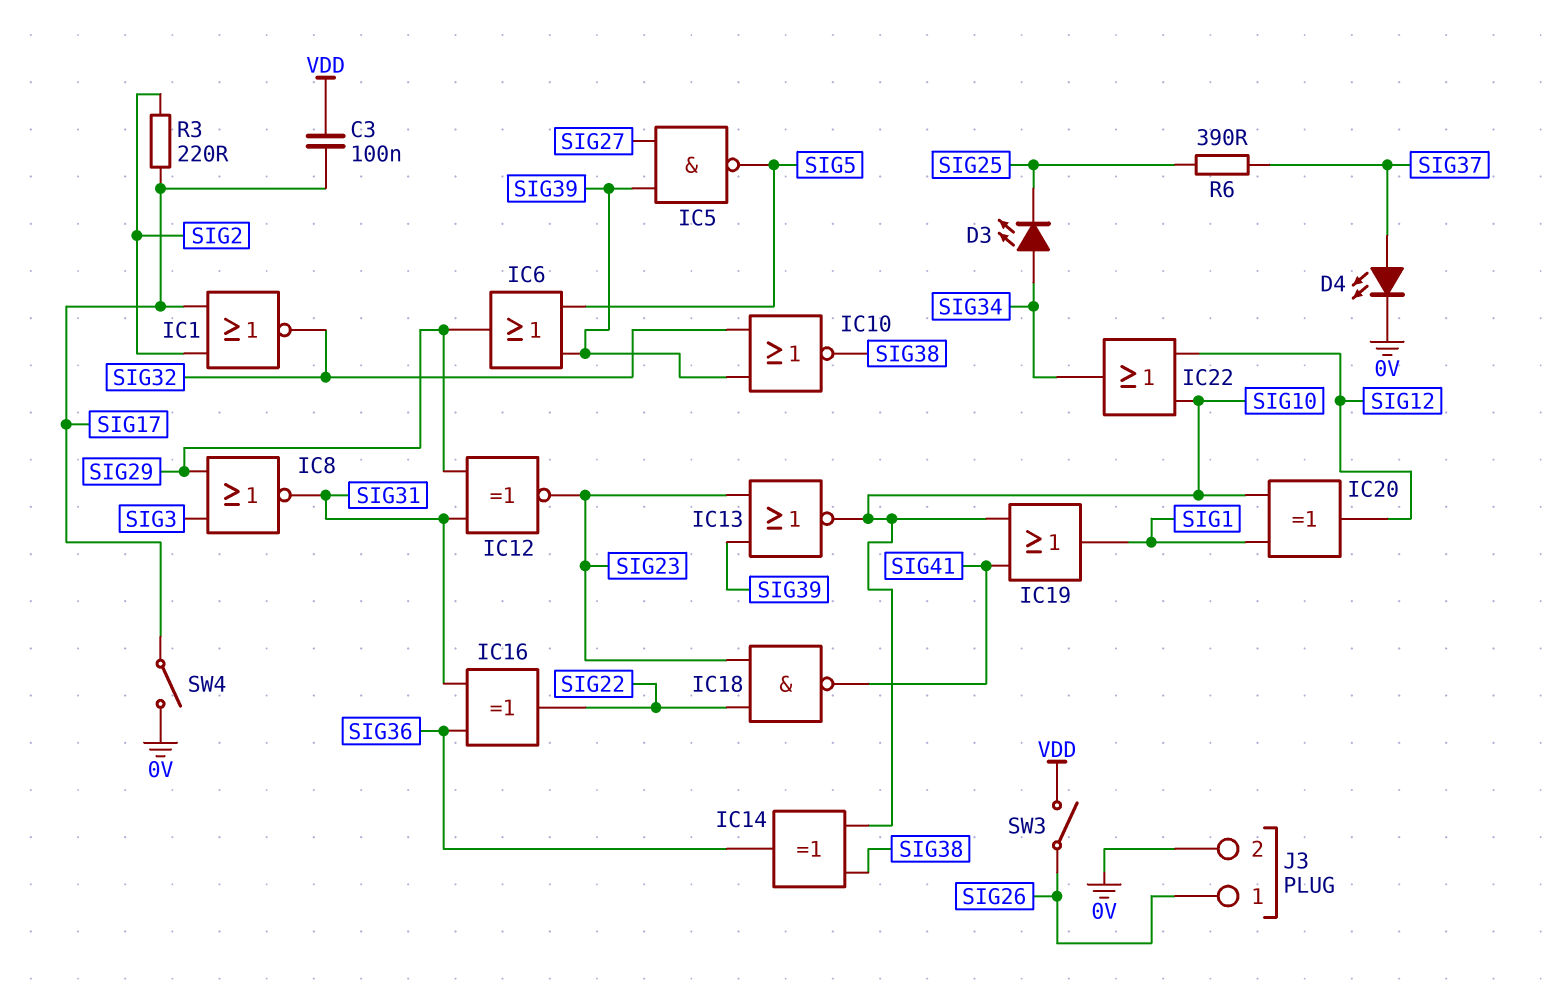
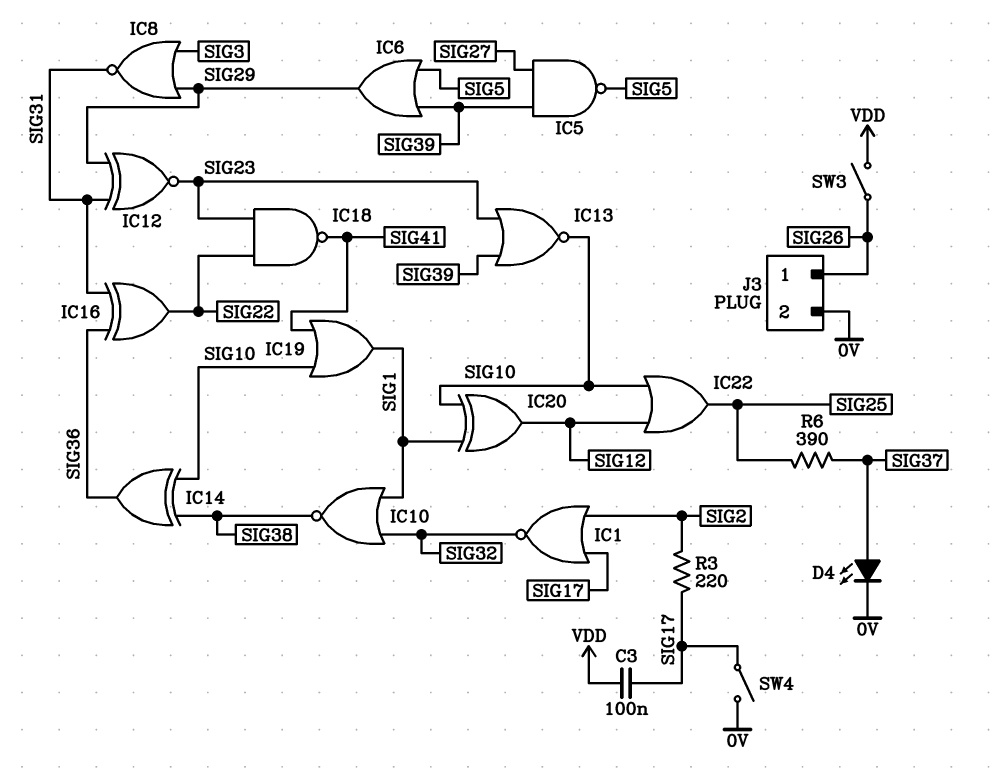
D3: LED (A SIG34, K SIG25) -> none
IC10: NOR (in SIG32, in SIG39, out SIG38) -> NOR (in SIG1, in SIG32, out SIG38)
IC22: OR (in SIG10, in SIG12, out SIG34) -> OR (in SIG10, in SIG12, out SIG25)

